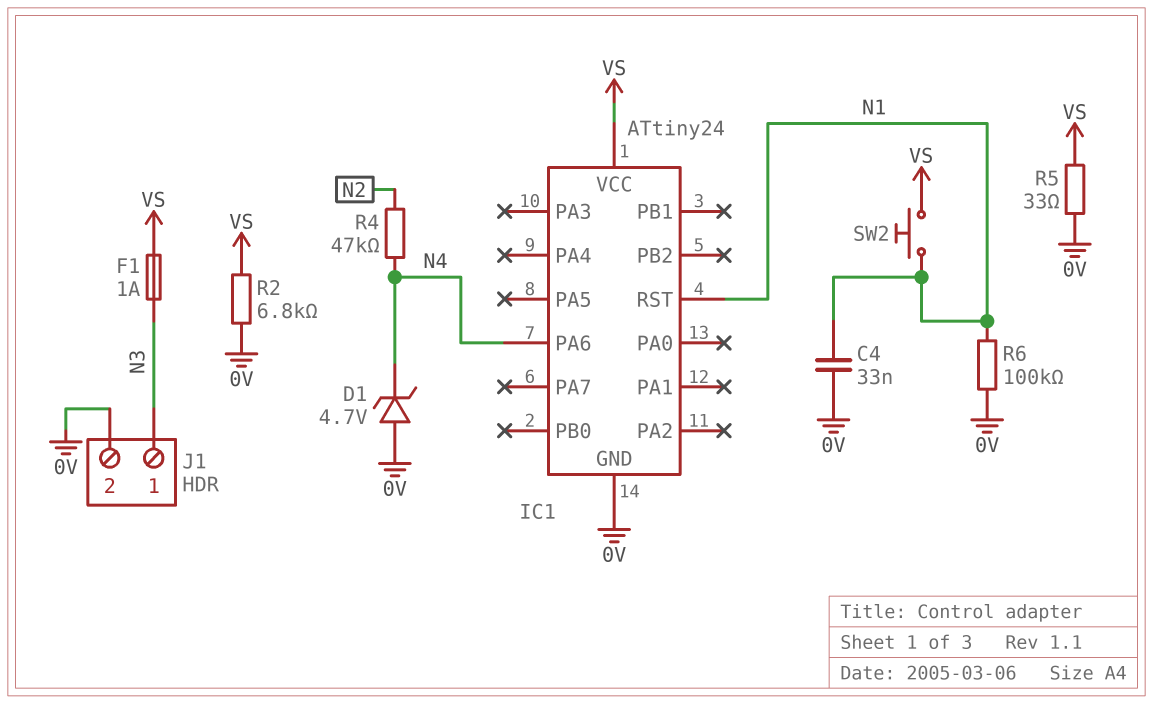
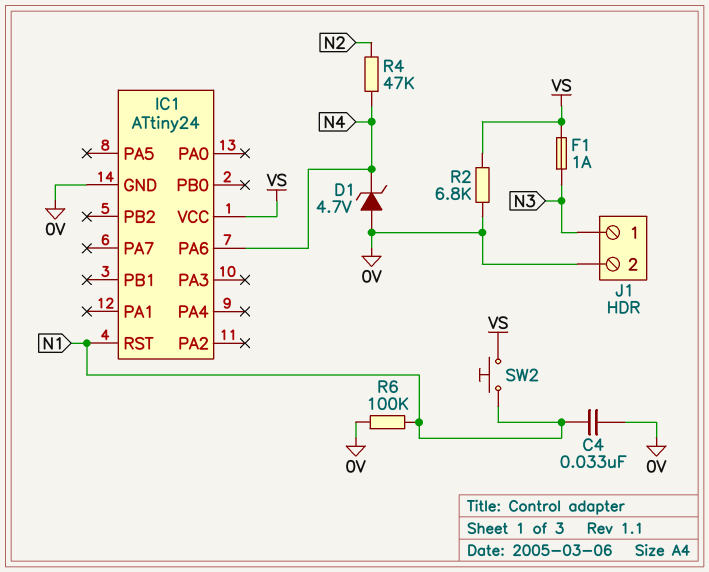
R5: 33 (0V, VS) -> none

